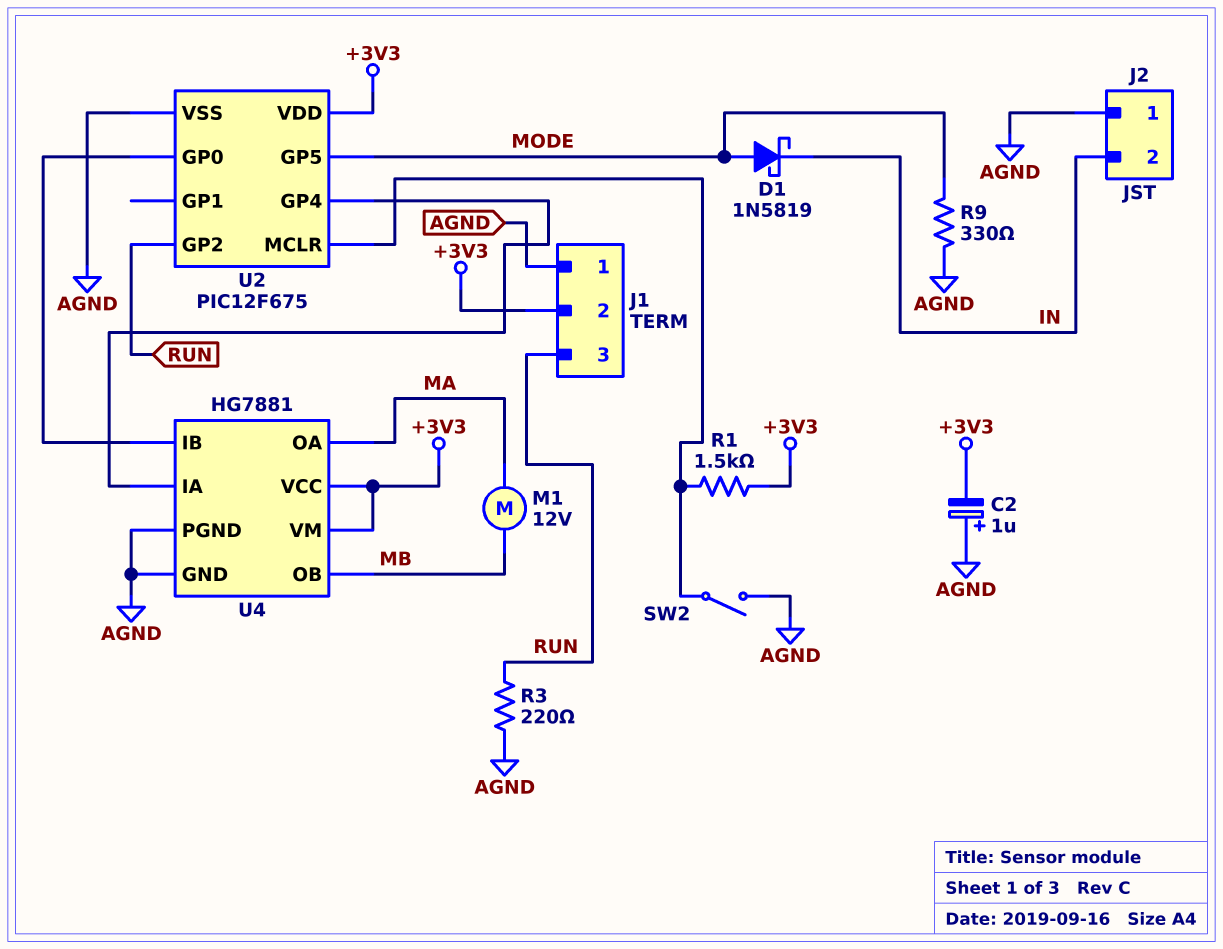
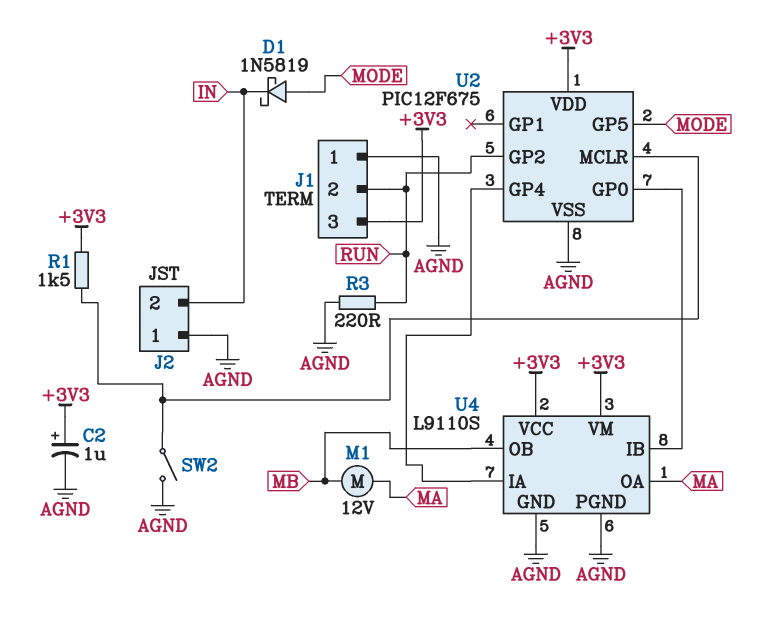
C2: 1uF (plus AGND, minus +3V3) -> 1uF (plus +3V3, minus AGND)
J1 pin 2: +3V3 -> RUN
J1 pin 3: RUN -> +3V3
R9: 330 (AGND, MODE) -> none
U4: HG7881 -> L9110S

